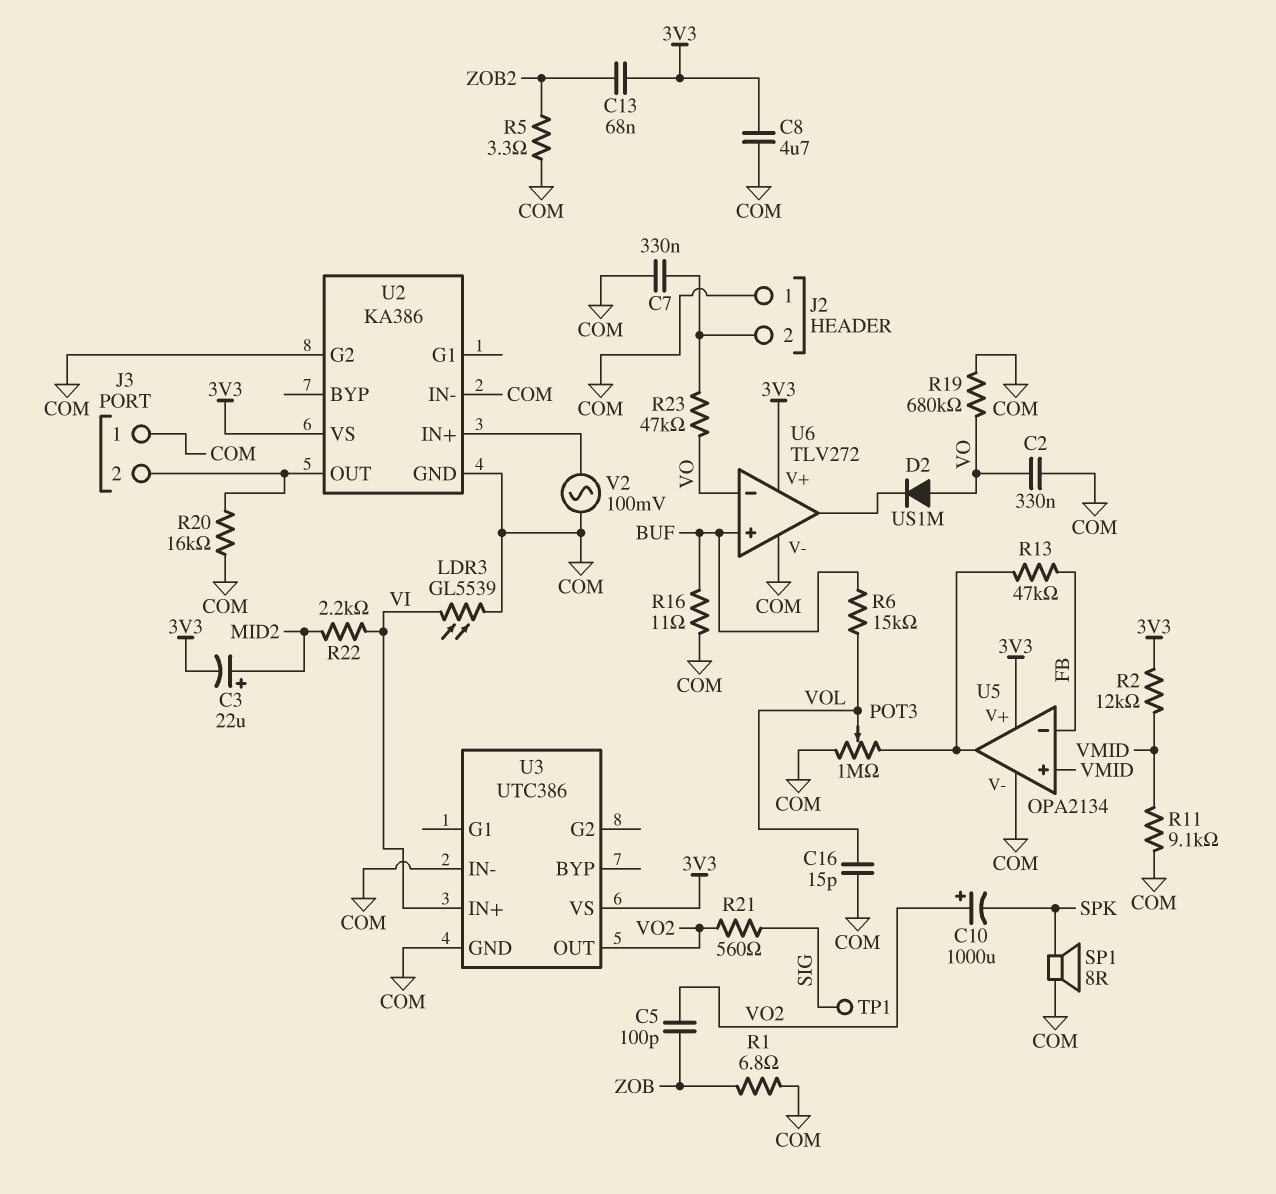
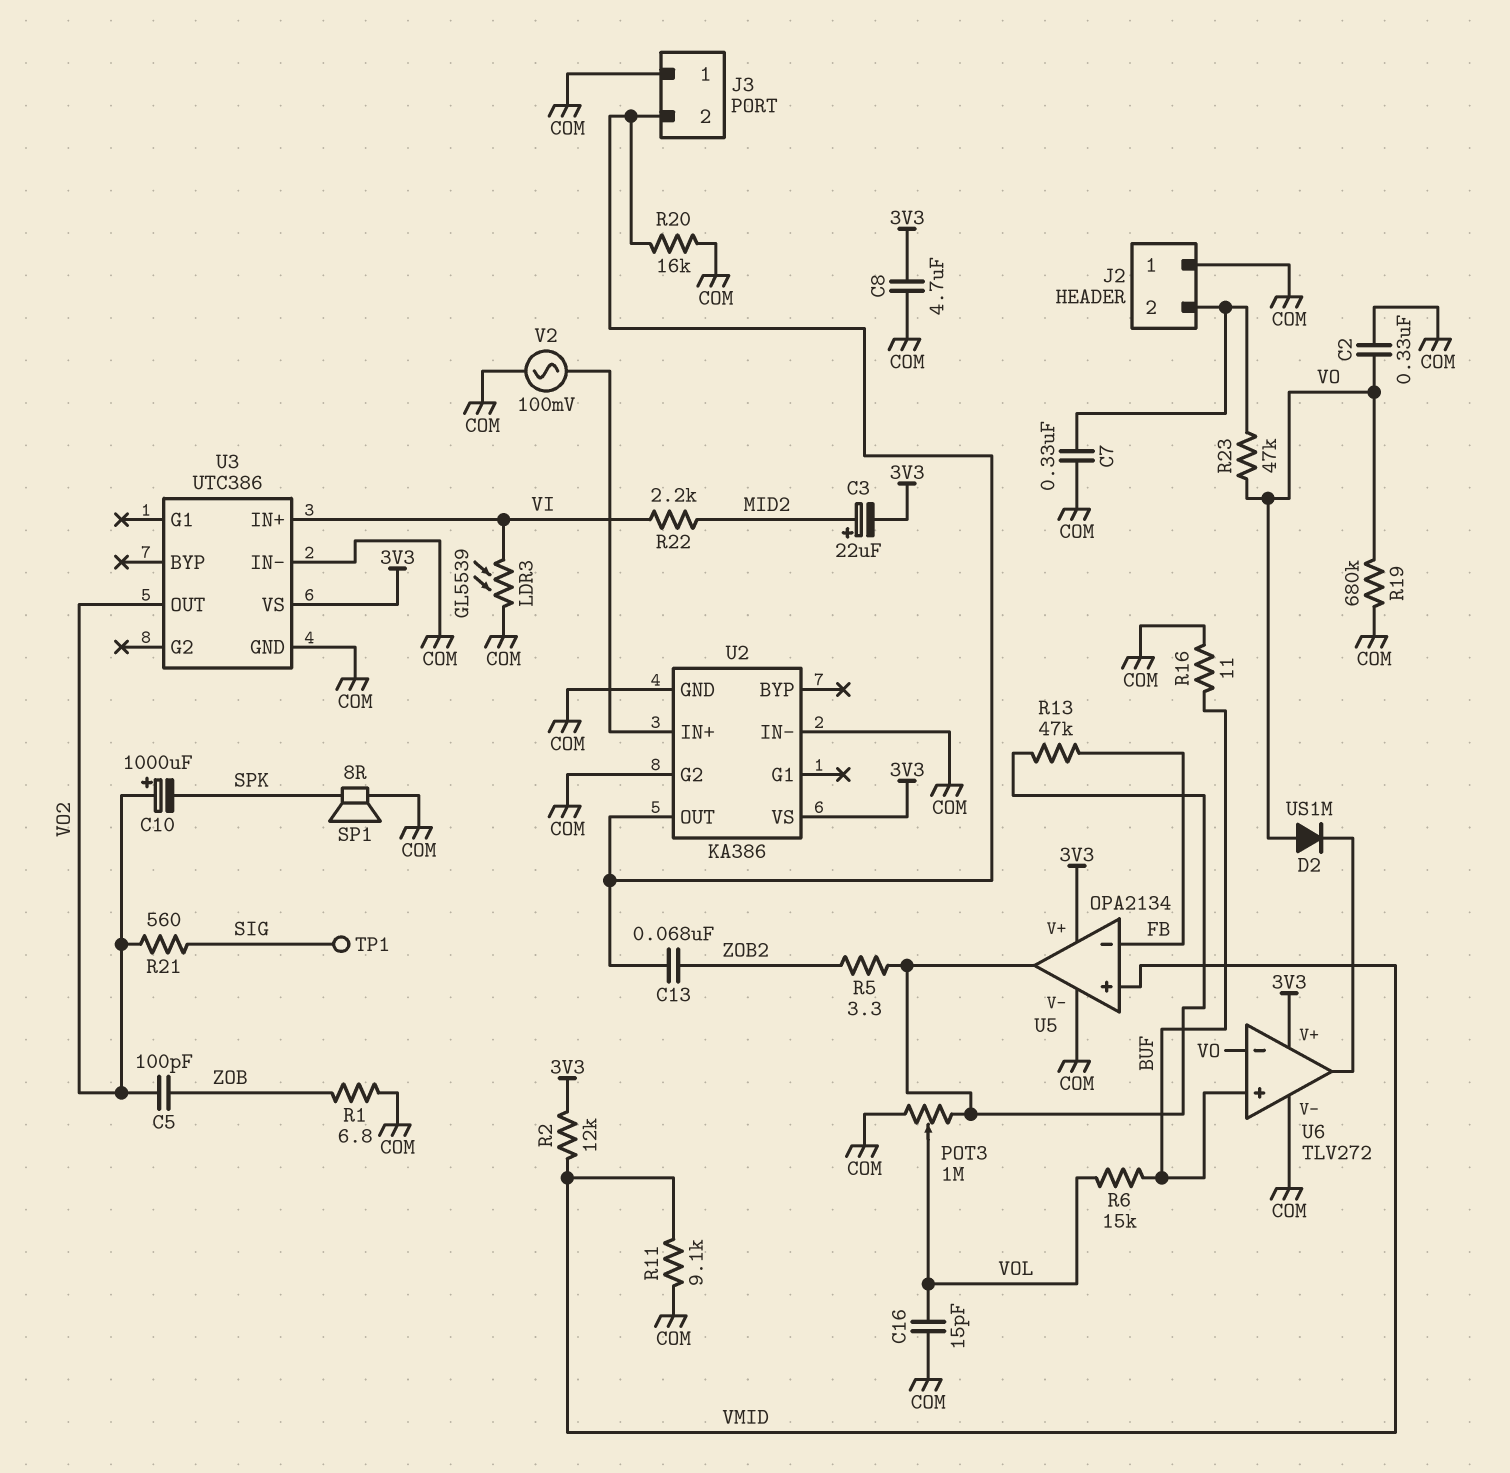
C13: 68nF (3V3, ZOB2) -> 68nF (J3/2, ZOB2)
R5: 3.3 (COM, ZOB2) -> 3.3 (U5/out, ZOB2)

